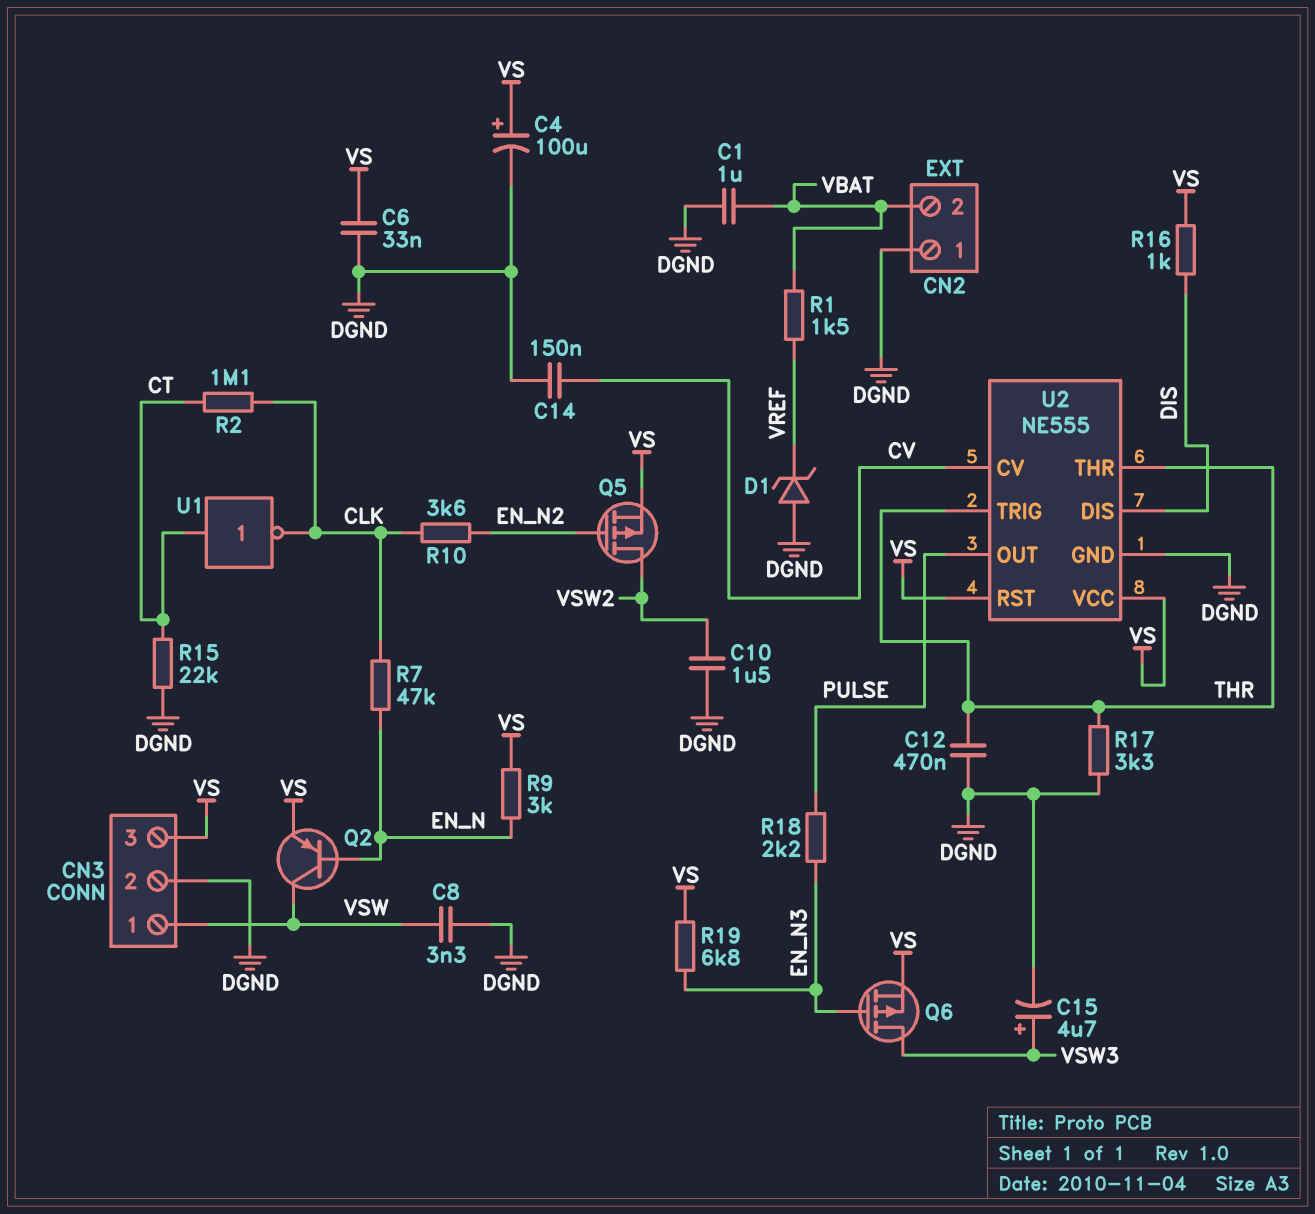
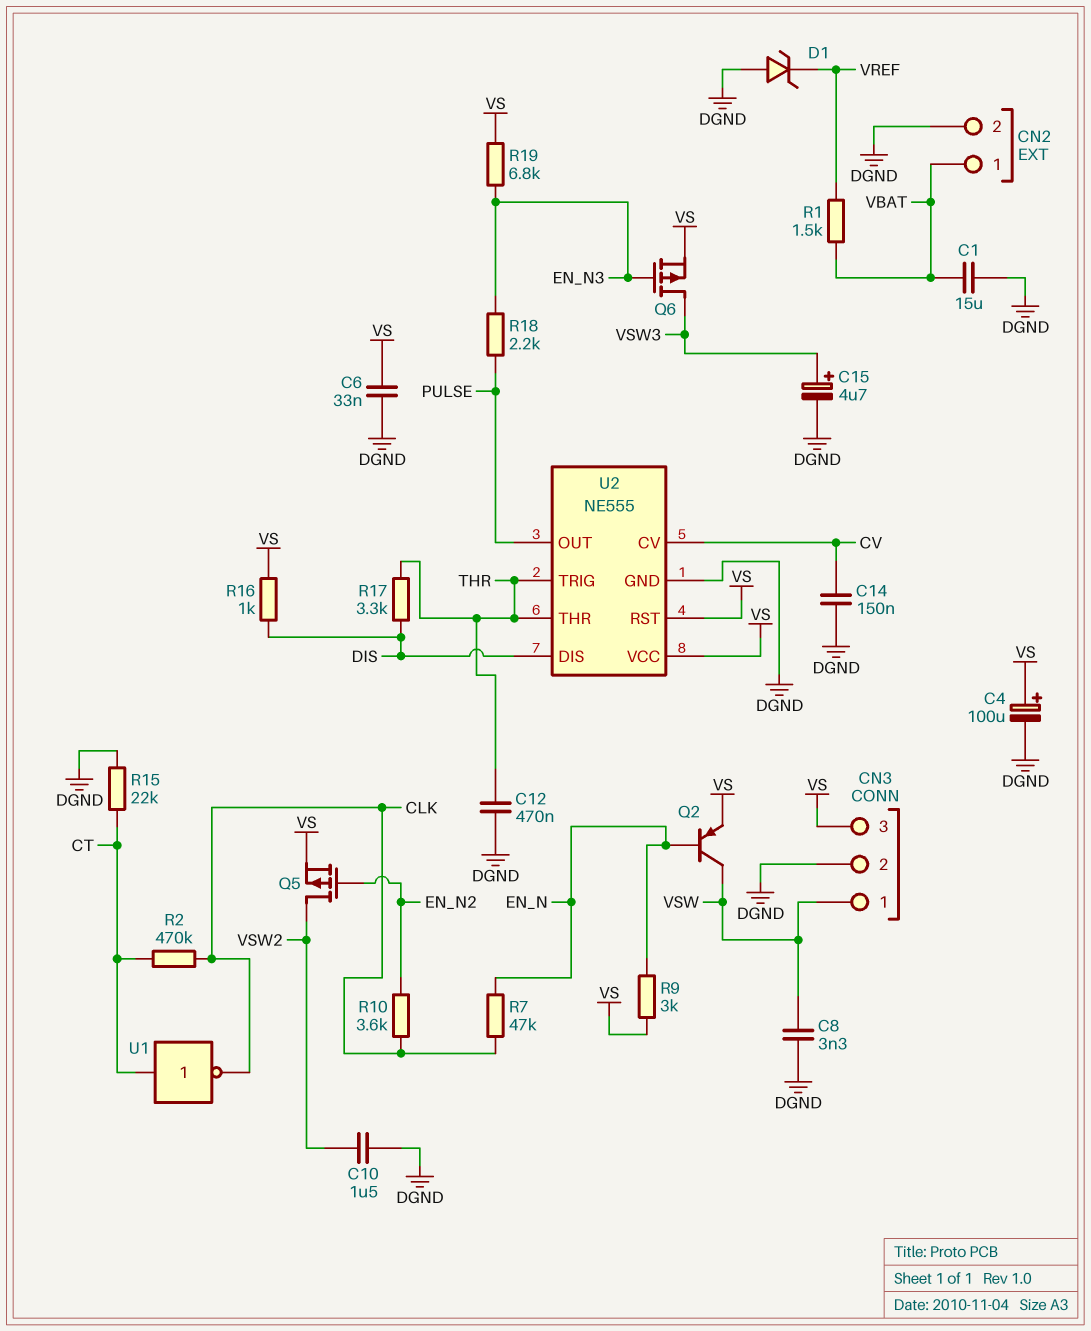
C1: 1uF (DGND, VBAT) -> 15uF (DGND, VBAT)
CN2 pin 1: DGND -> VBAT
CN2 pin 2: VBAT -> DGND
R2: 1.1M (CLK, CT) -> 470k (CLK, CT)
R17: 3.3k (DGND, THR) -> 3.3k (DIS, THR)

